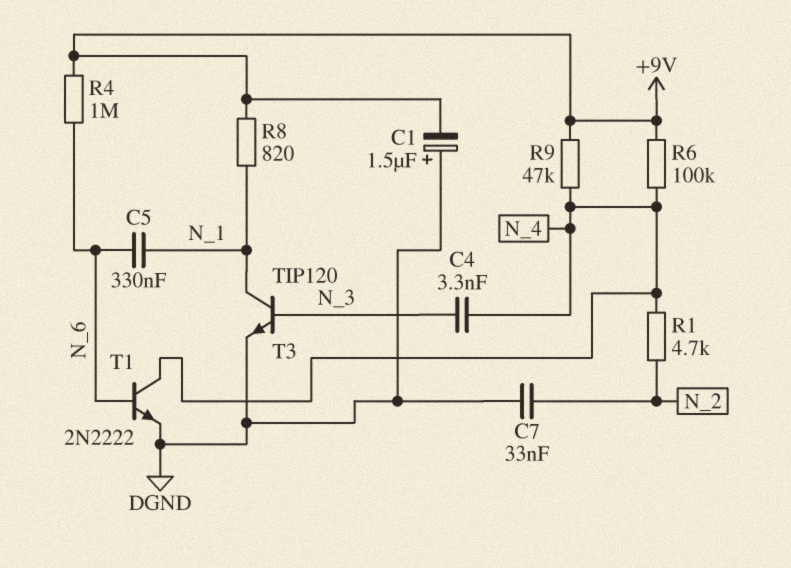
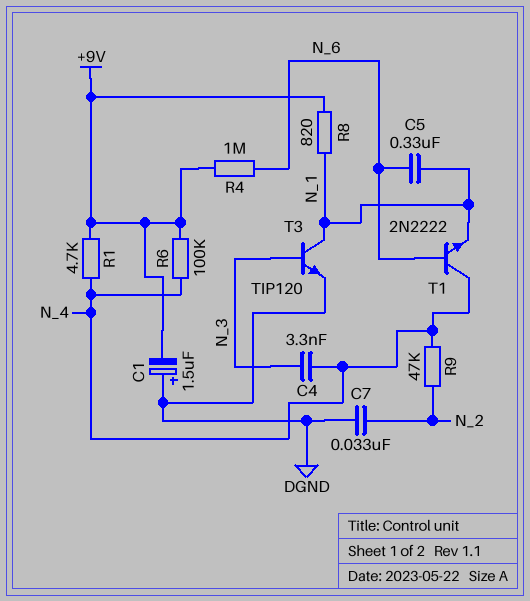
R1: 4.7k (N_2, N_4) -> 4.7k (+9V, N_4)
R9: 47k (+9V, N_4) -> 47k (N_2, N_4)
T1: NPN 2N2222 (B N_6, C N_4, E DGND) -> NPN 2N2222 (B N_6, C N_4, E N_1)

